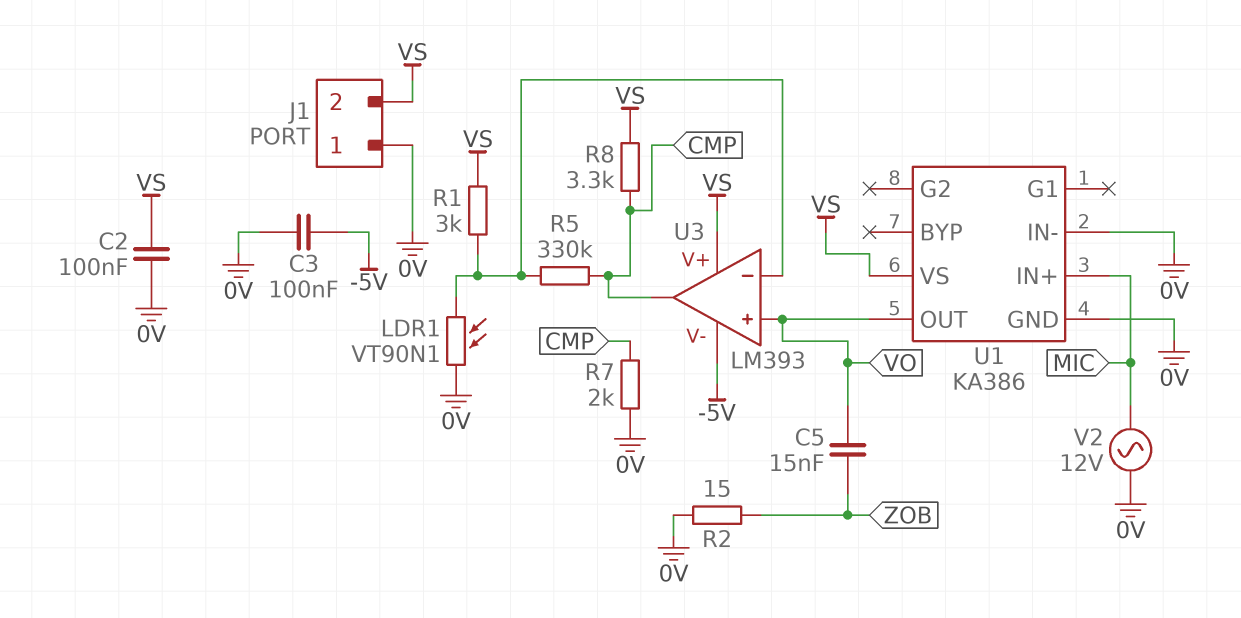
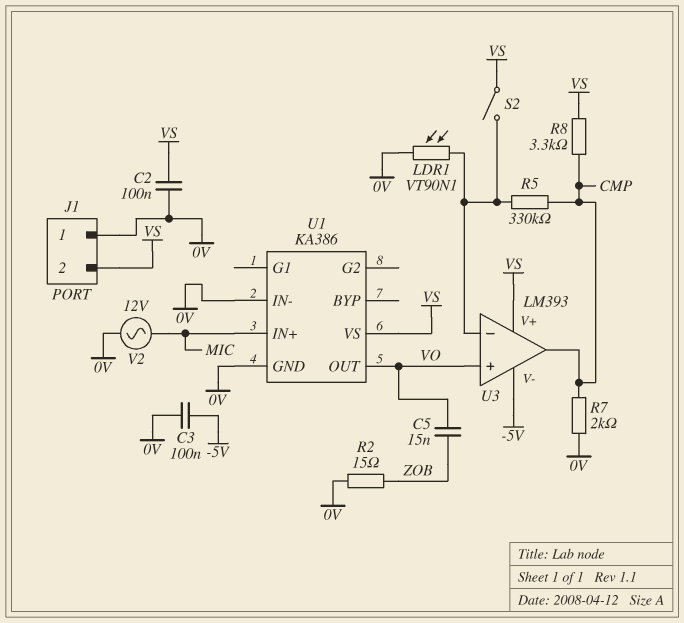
R1: 3k (U3/in-, VS) -> none
S2: none -> switch (U3/in-, VS)

